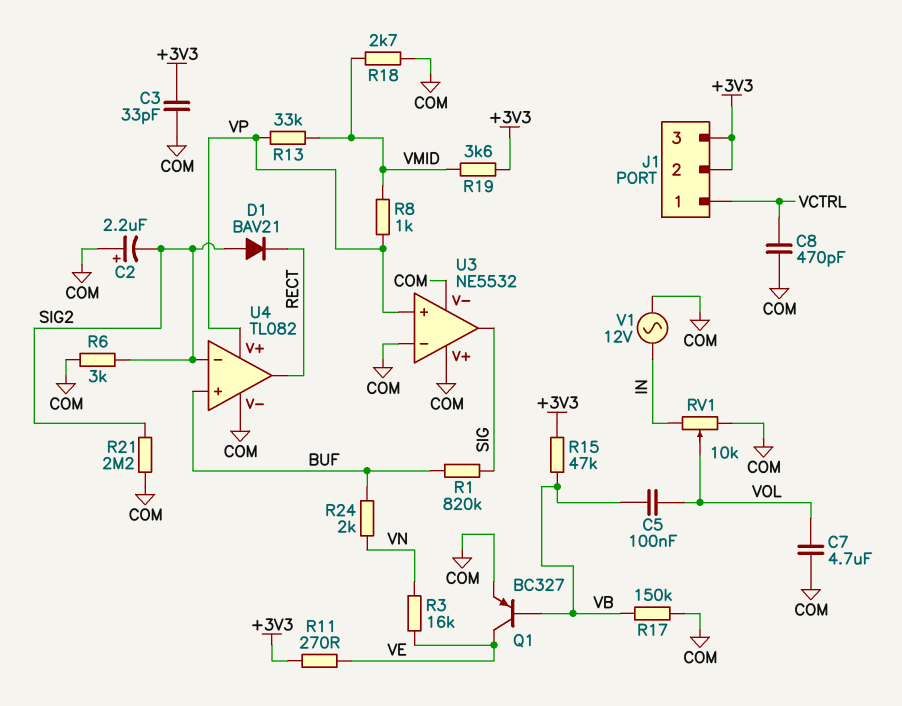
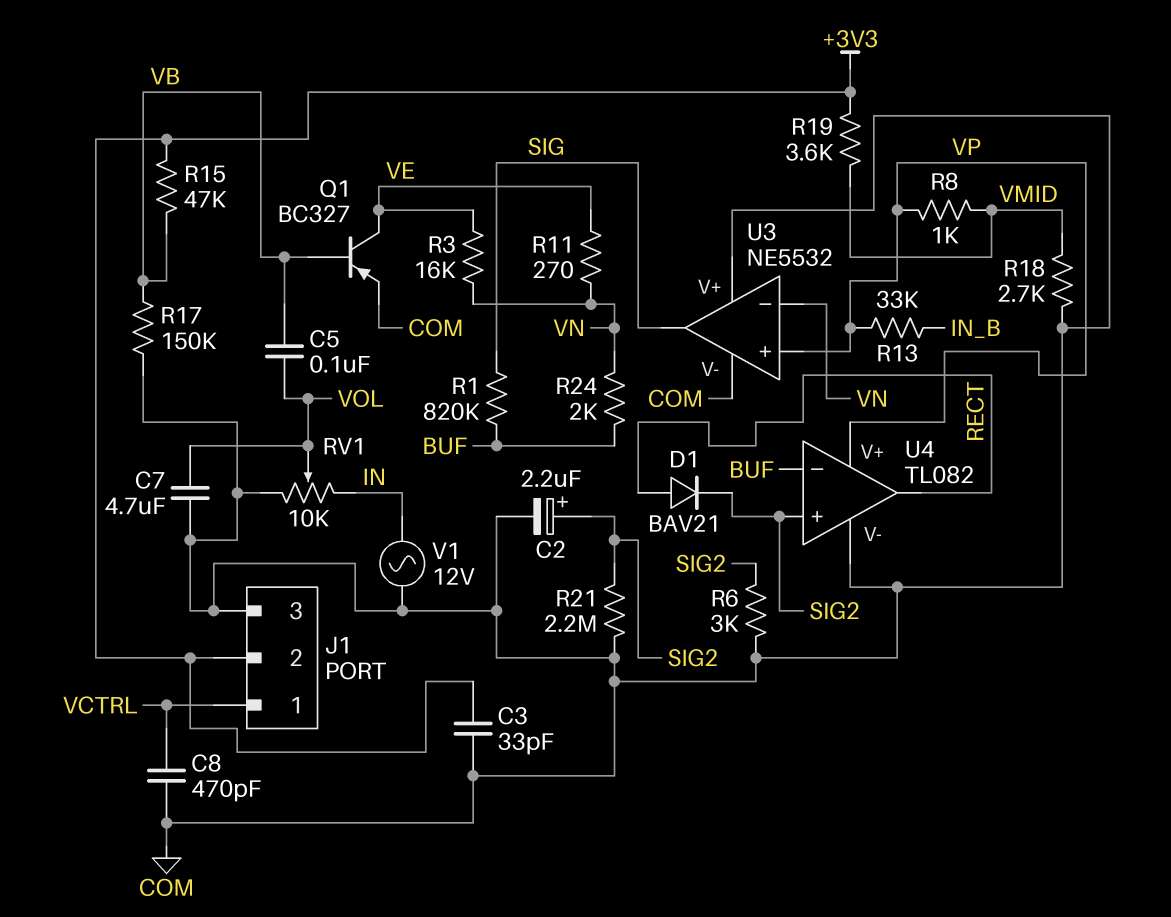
C2: 2.2uF (plus COM, minus SIG2) -> 2.2uF (plus SIG2, minus COM)
D1: diode BAV21 (A SIG2, K RECT) -> diode BAV21 (A RECT, K SIG2)
J1 pin 3: +3V3 -> COM
R11: 270 (+3V3, VE) -> 270 (VE, VN)
R13: 33k (VMID, VP) -> 33k (IN_B, VP)
U3 pin in-: COM -> VN
U4 pin in+: BUF -> SIG2
U4 pin in-: SIG2 -> BUF

